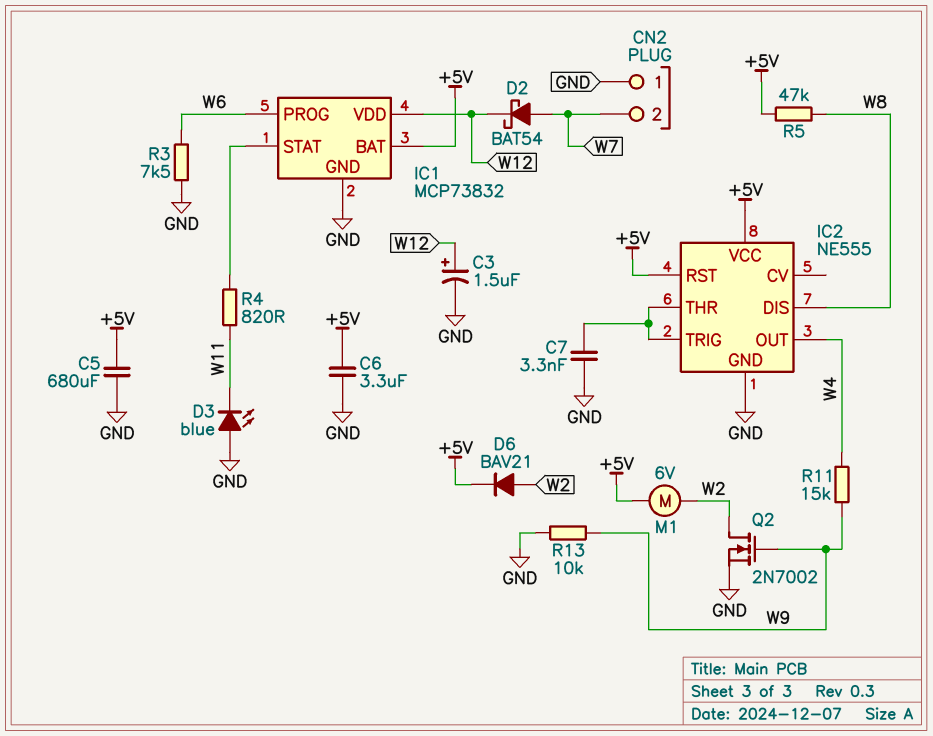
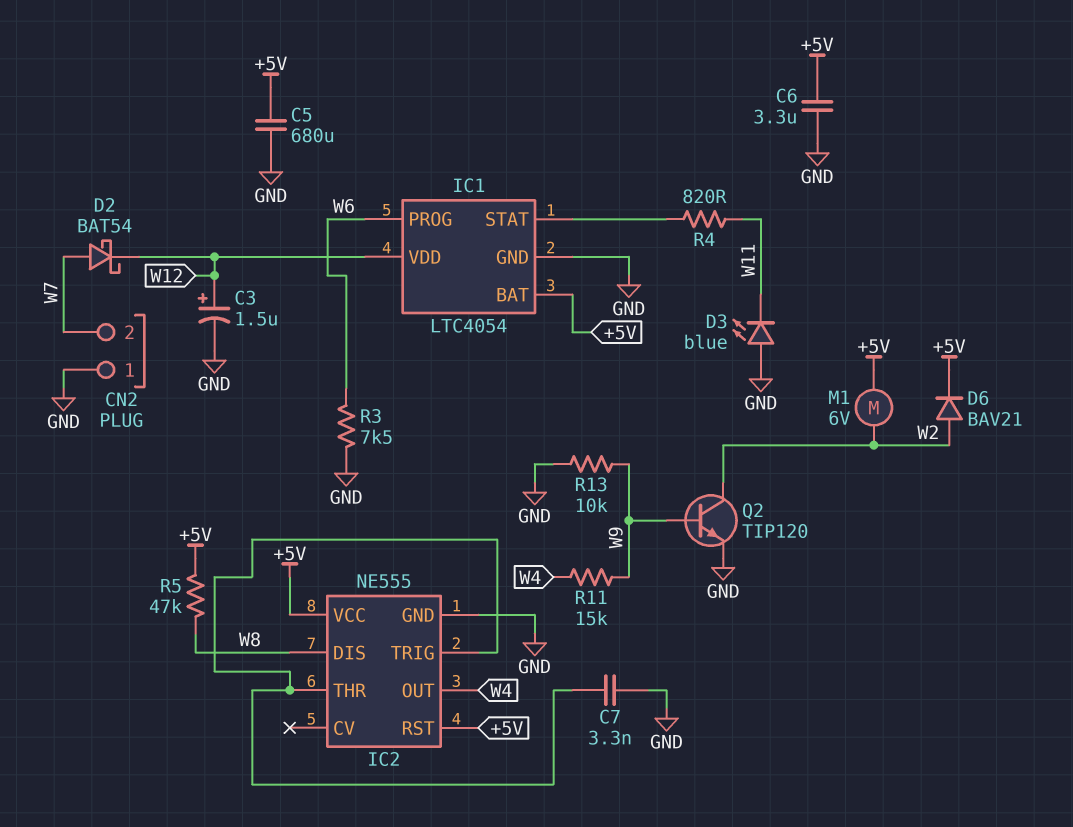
IC1: MCP73832 -> LTC4054
Q2: NMOS 2N7002 (G W9, D W2, S GND) -> NPN TIP120 (B W9, C W2, E GND)

